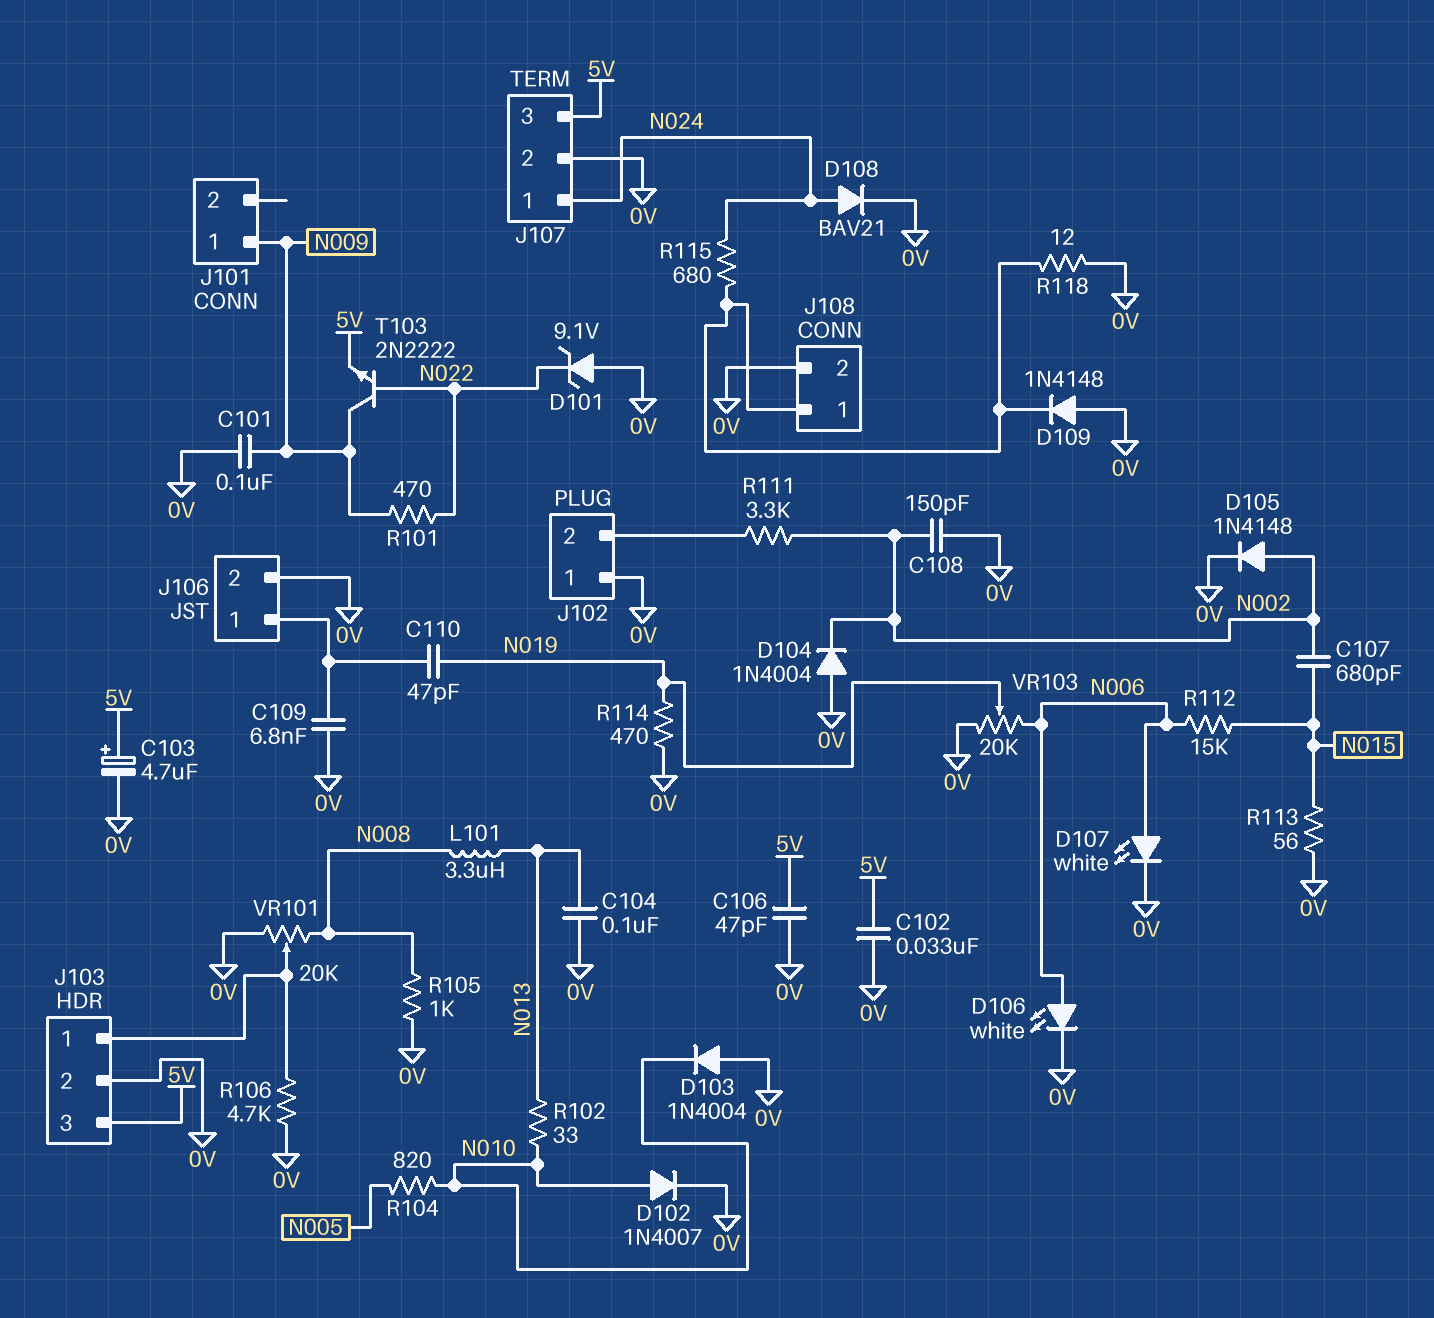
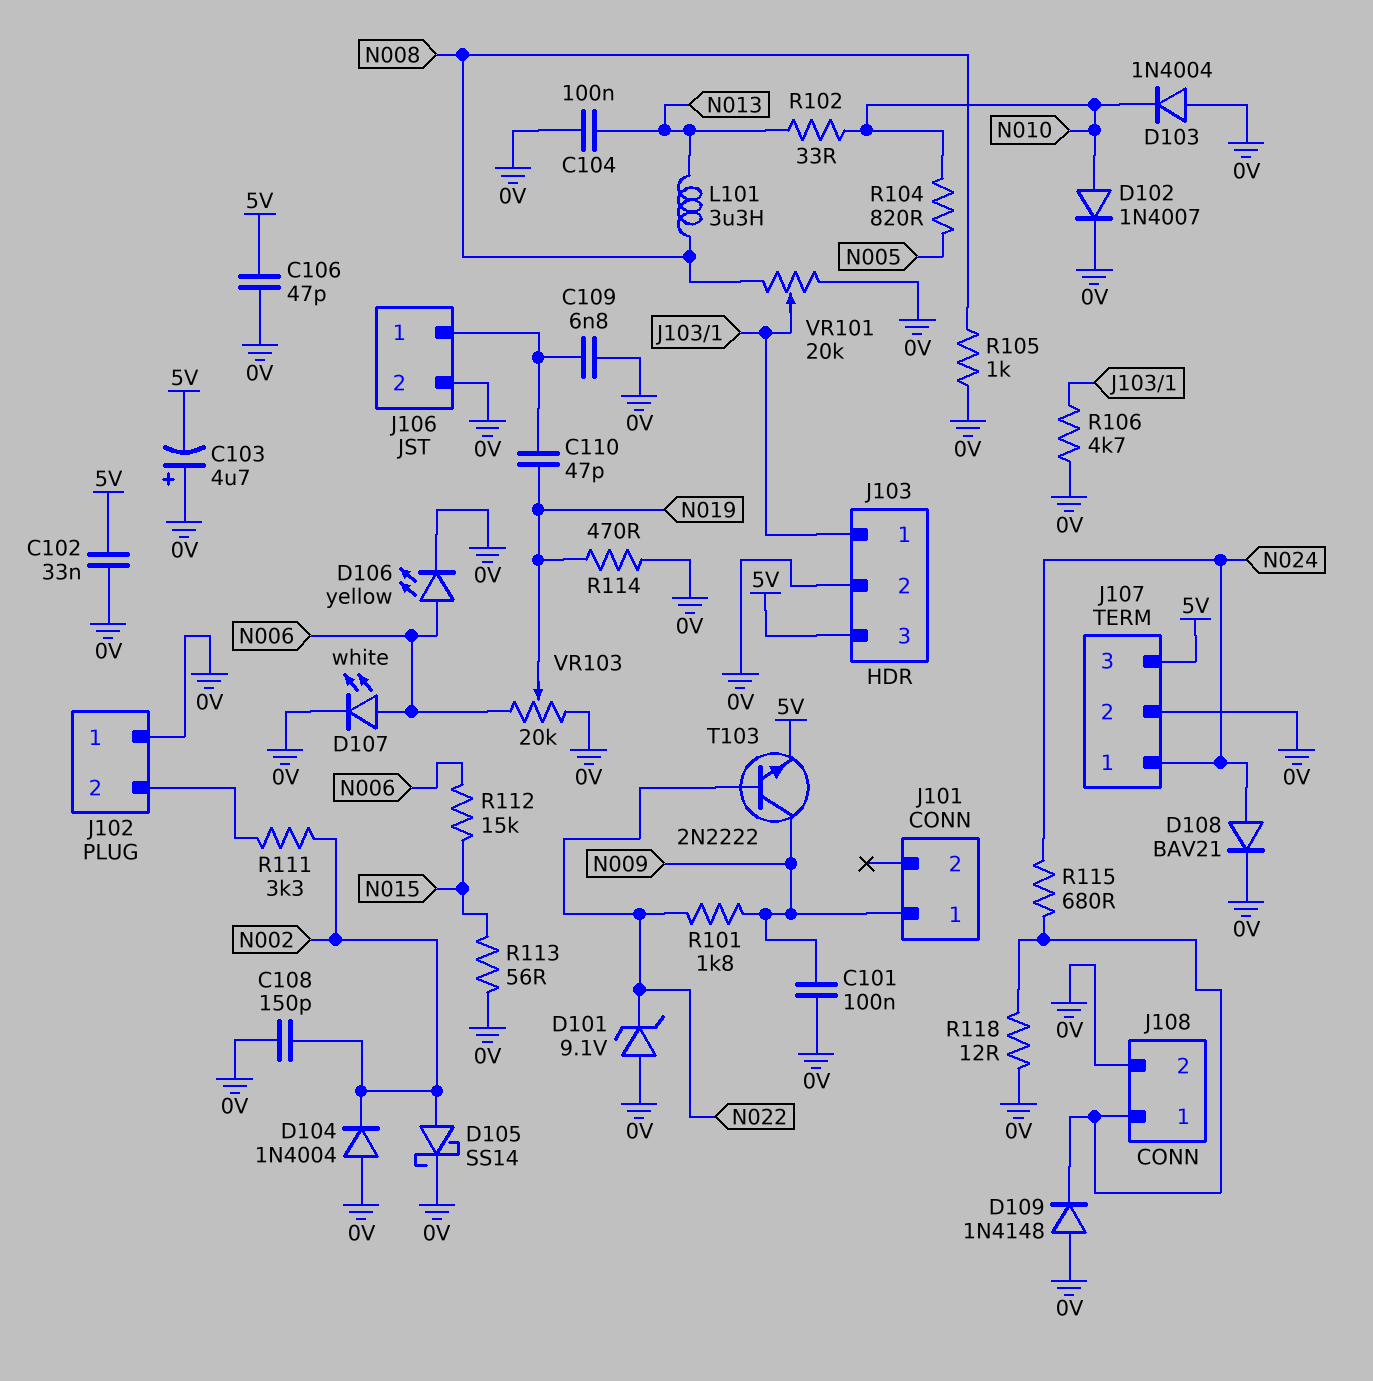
C103: 4.7uF (plus 5V, minus 0V) -> 4.7uF (plus 0V, minus 5V)
C107: 680pF (N002, N015) -> none
D105: diode 1N4148 (A N002, K 0V) -> schottky SS14 (A N002, K 0V)
D106: LED white (A N006, K 0V) -> LED yellow (A N006, K 0V)
R101: 470 (N009, N022) -> 1.8k (N009, N022)

